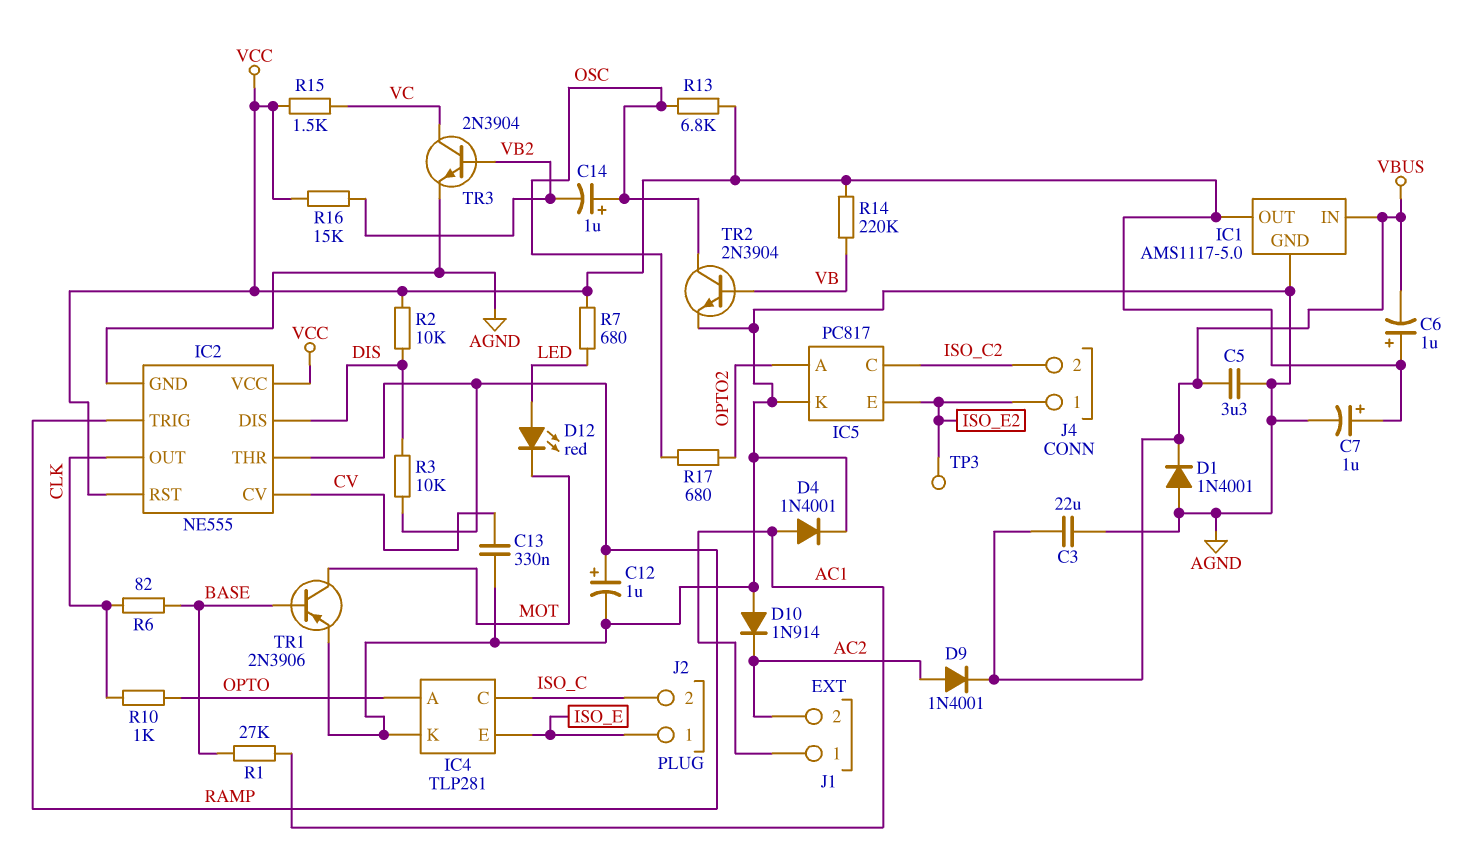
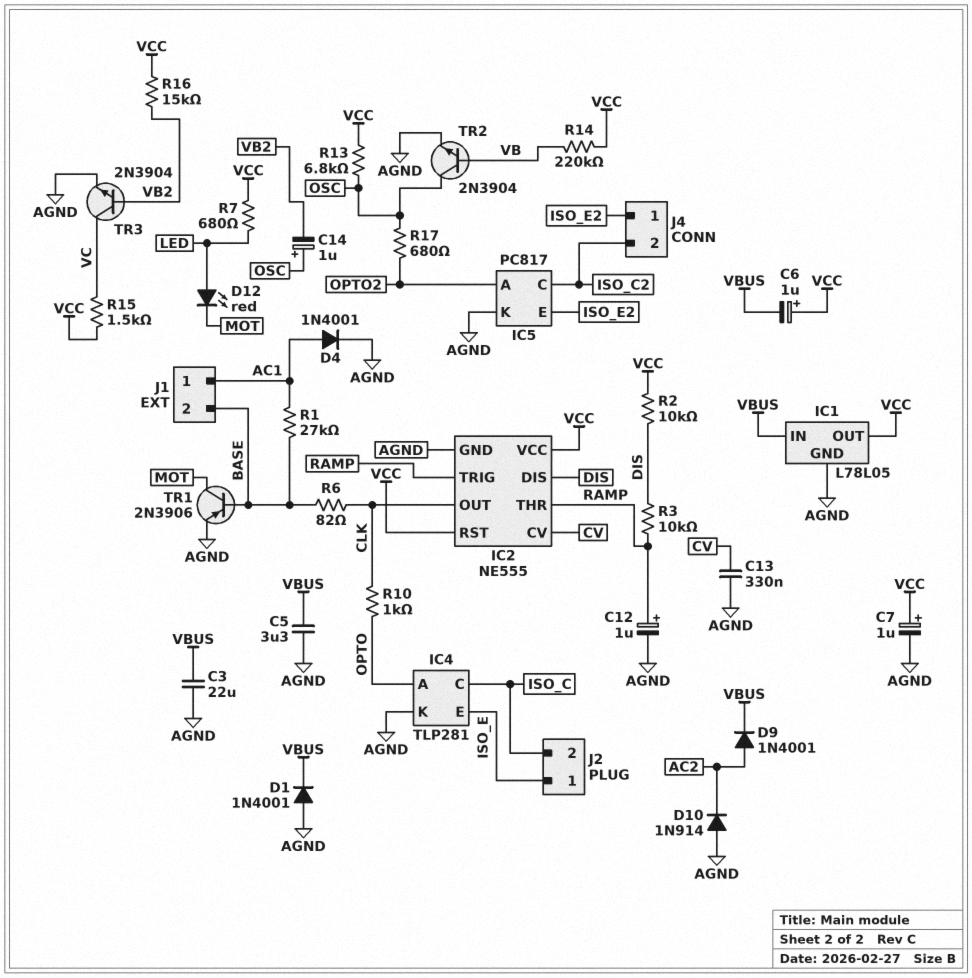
IC1: AMS1117-5.0 -> L78L05
J1 pin 2: AC2 -> BASE
TP3: test point (ISO_E2) -> none

